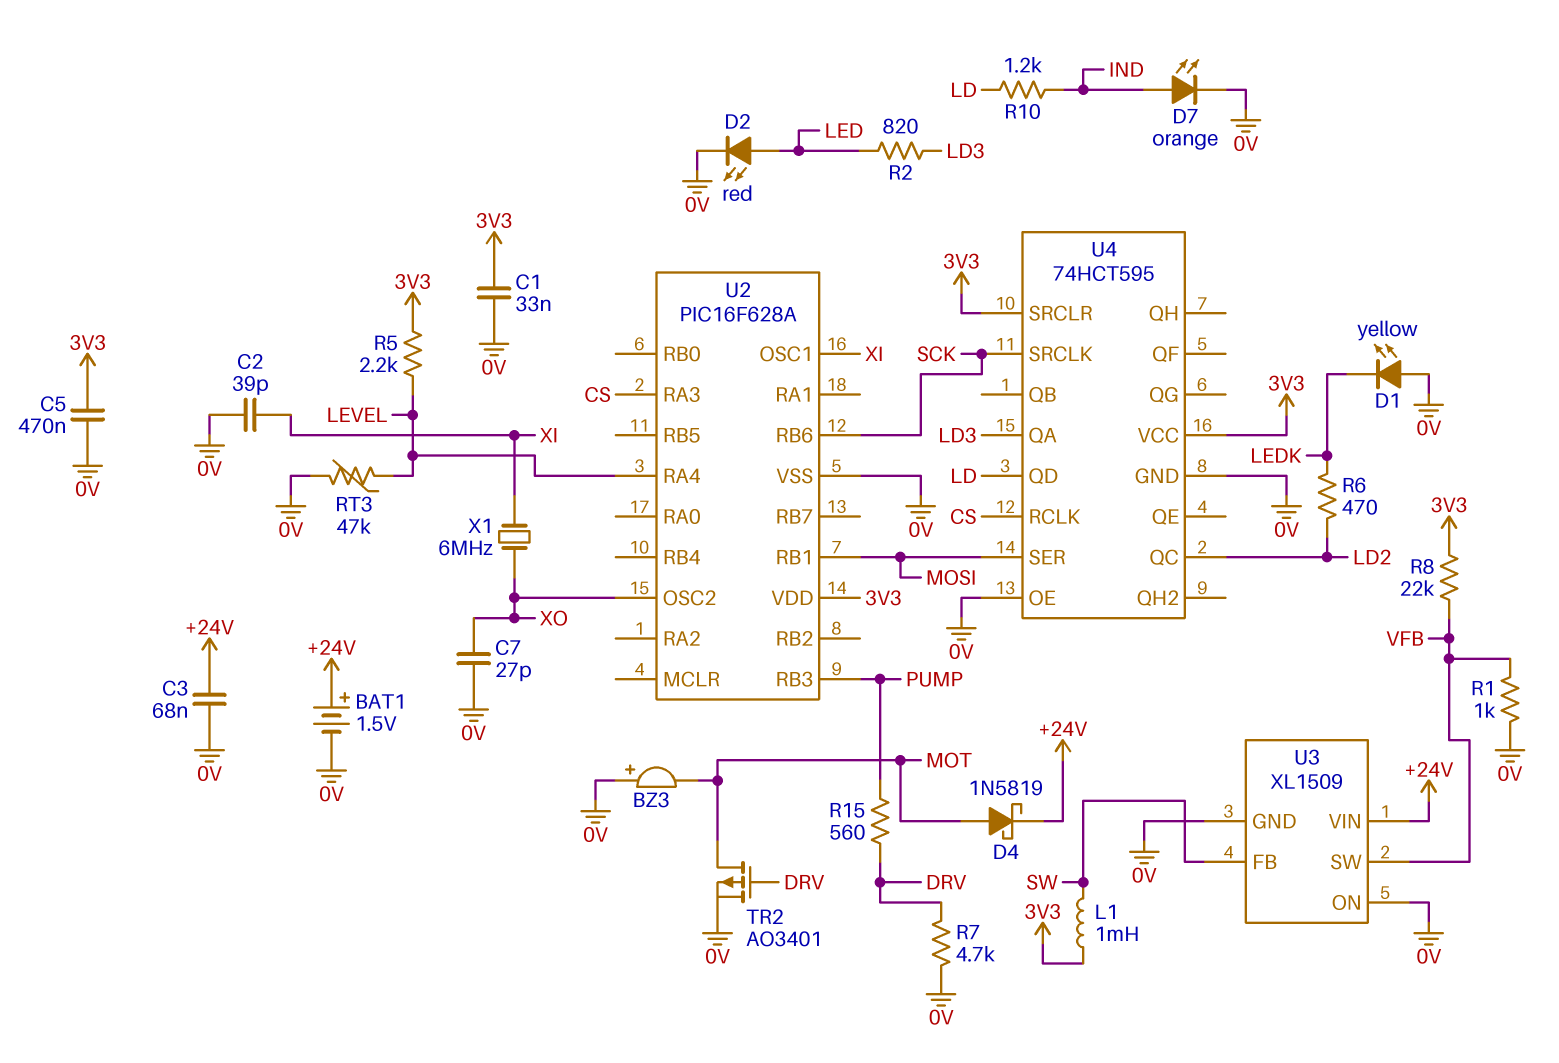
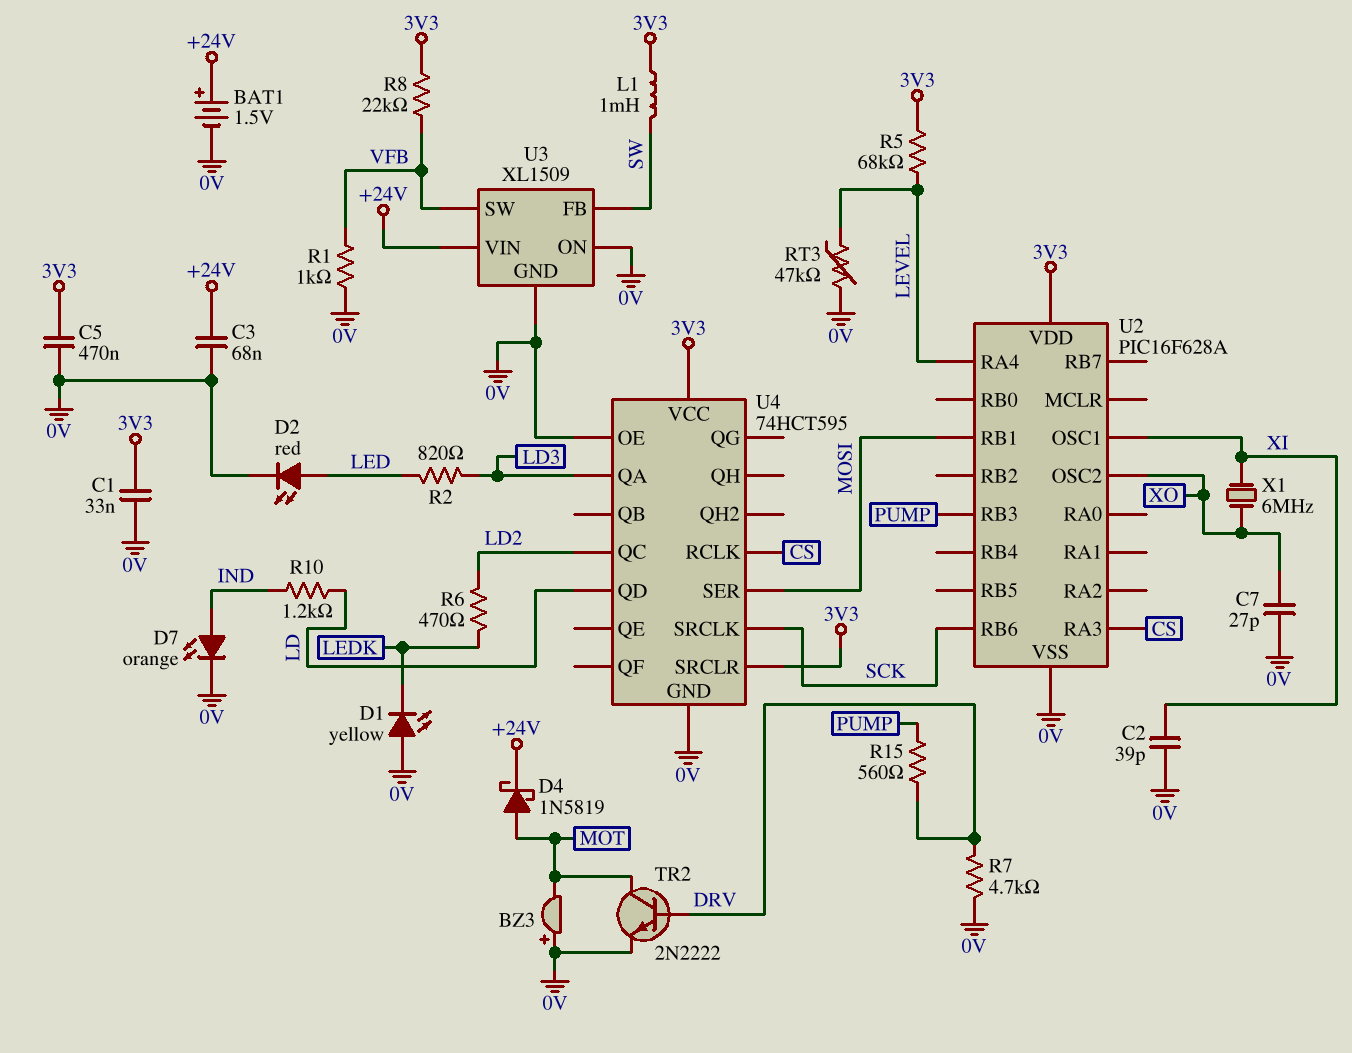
R5: 2.2k (3V3, LEVEL) -> 68k (3V3, LEVEL)
TR2: PMOS AO3401 (G DRV, D MOT, S 0V) -> NPN 2N2222 (B DRV, C MOT, E 0V)

